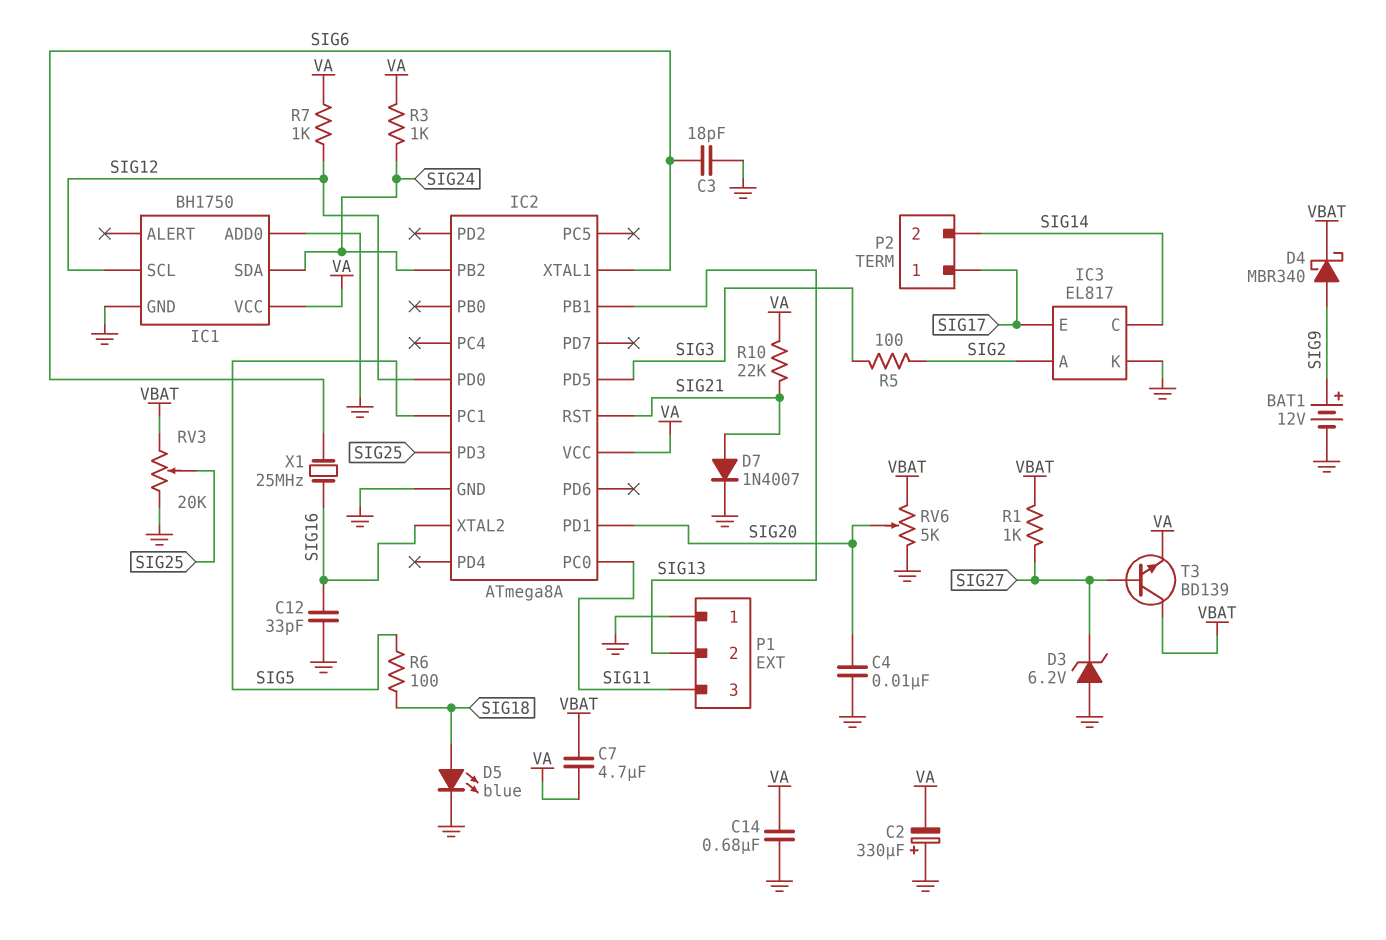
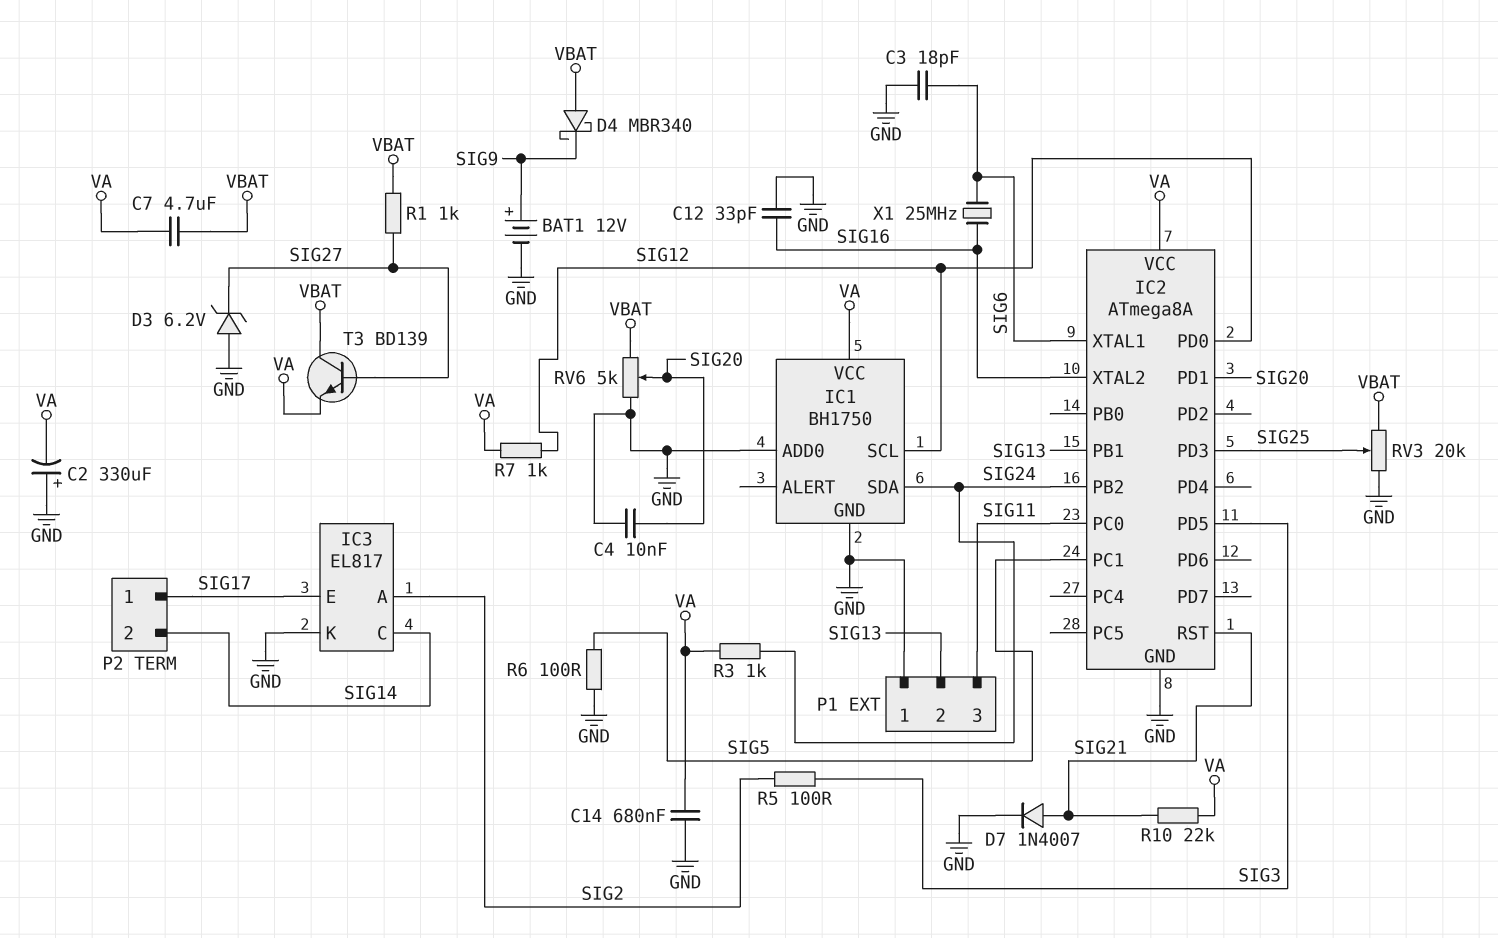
D4: schottky MBR340 (A SIG9, K VBAT) -> schottky MBR340 (A VBAT, K SIG9)
D5: LED blue (A SIG18, K GND) -> none
R6: 100 (SIG5, SIG18) -> 100 (GND, SIG5)

